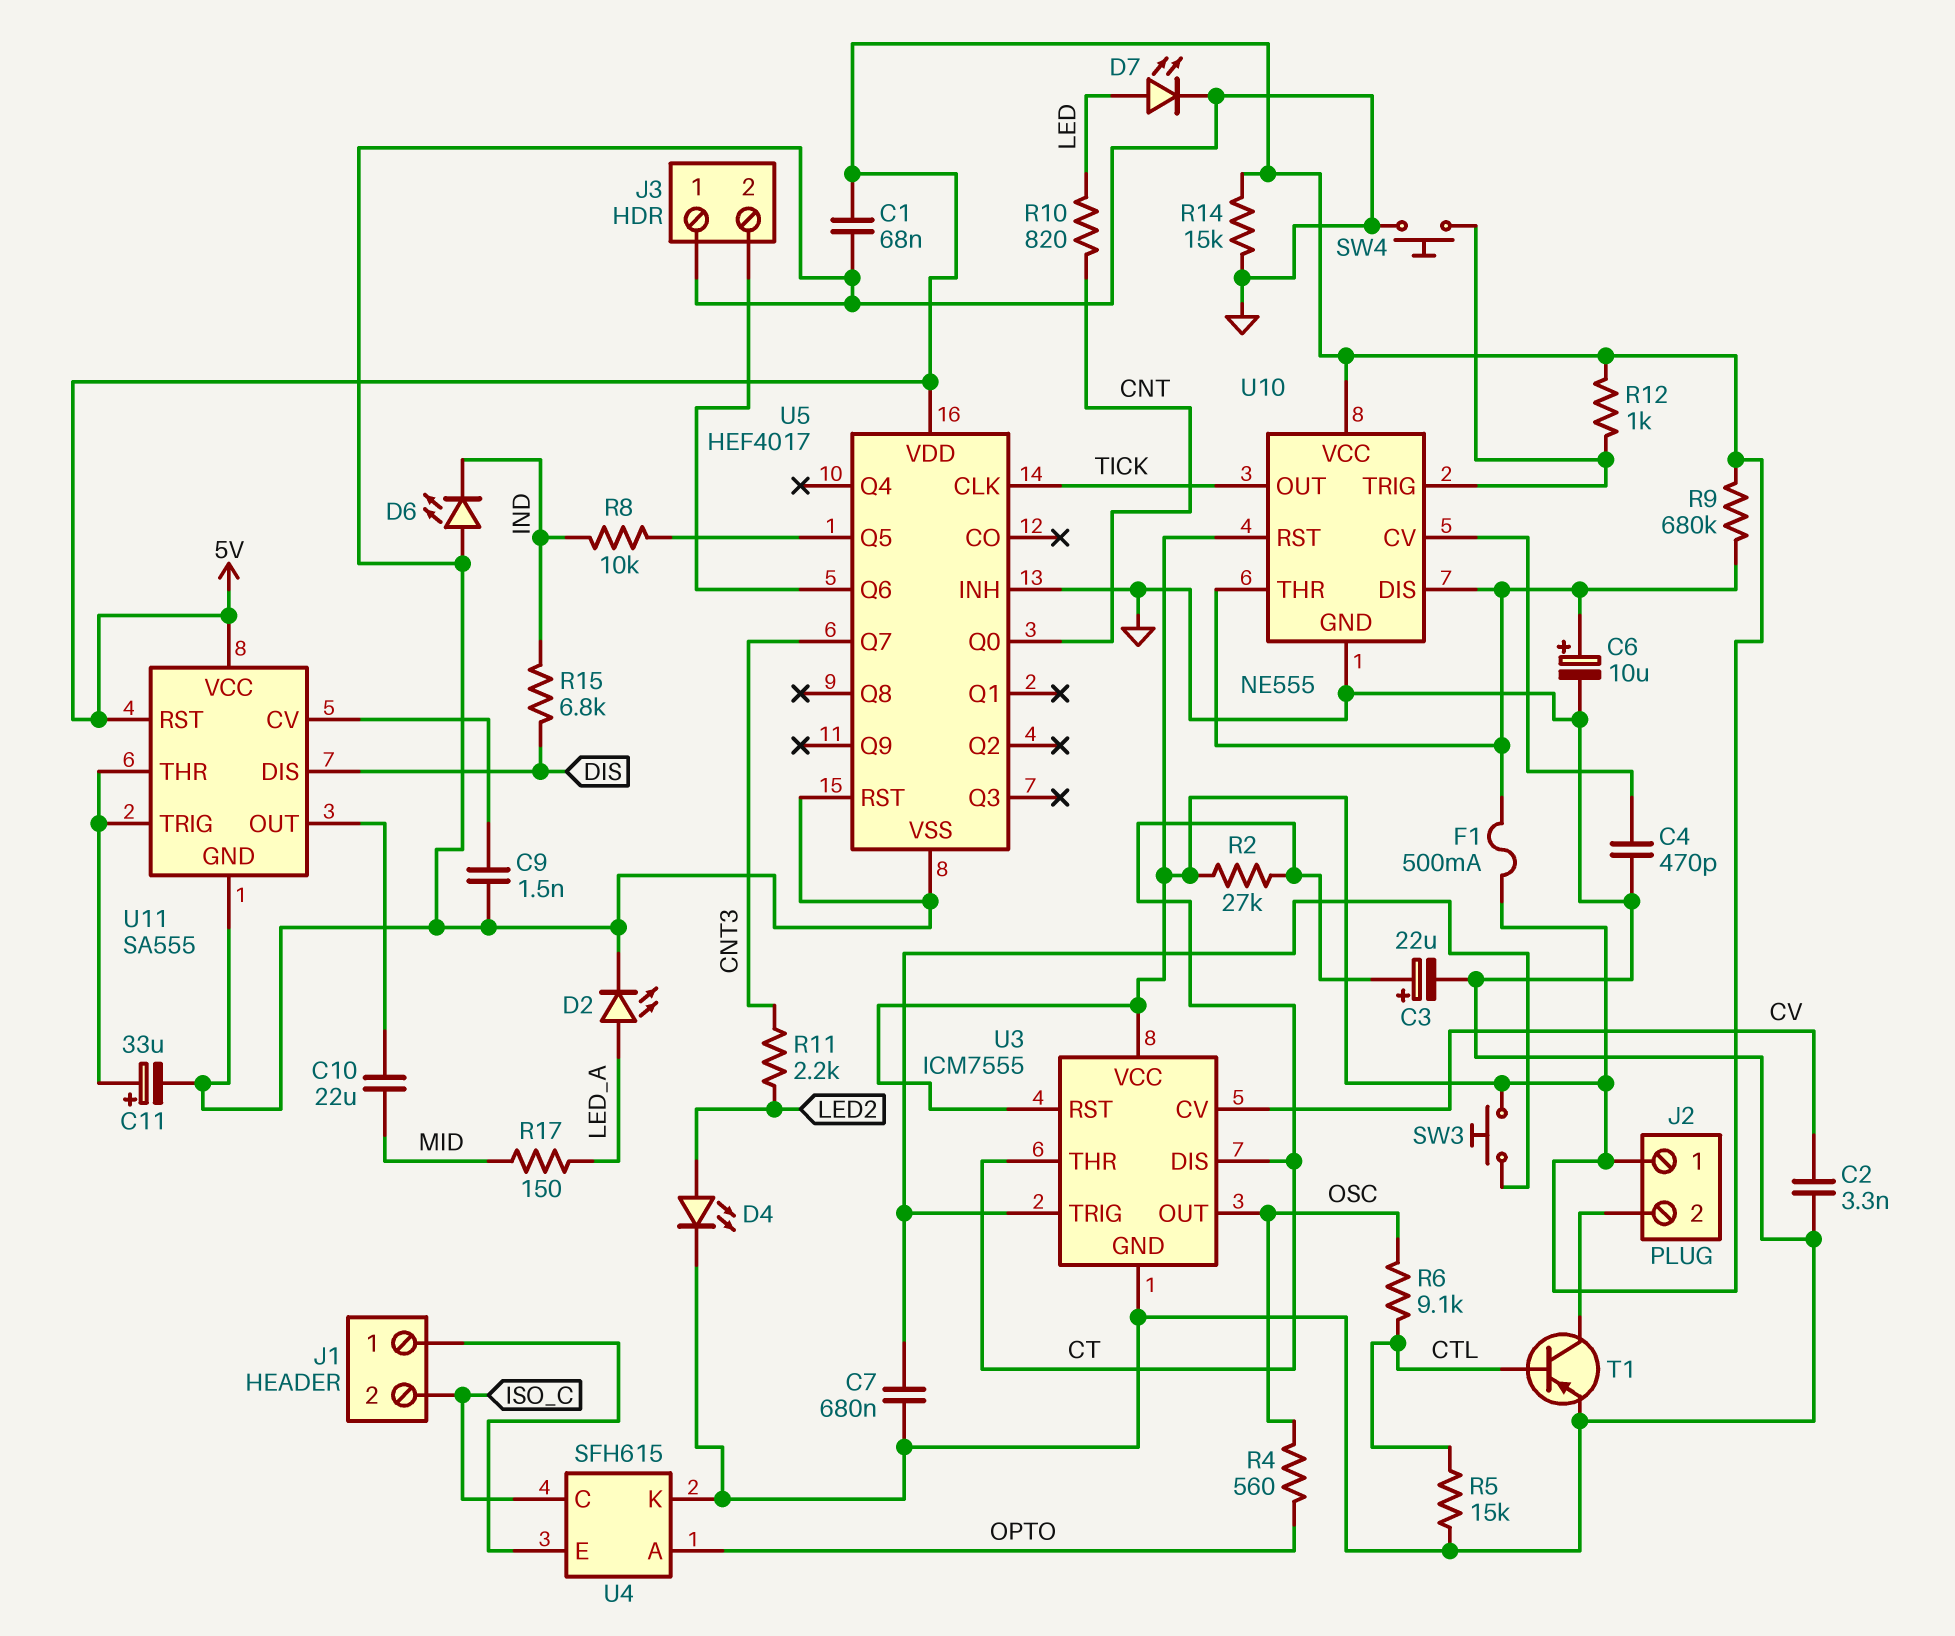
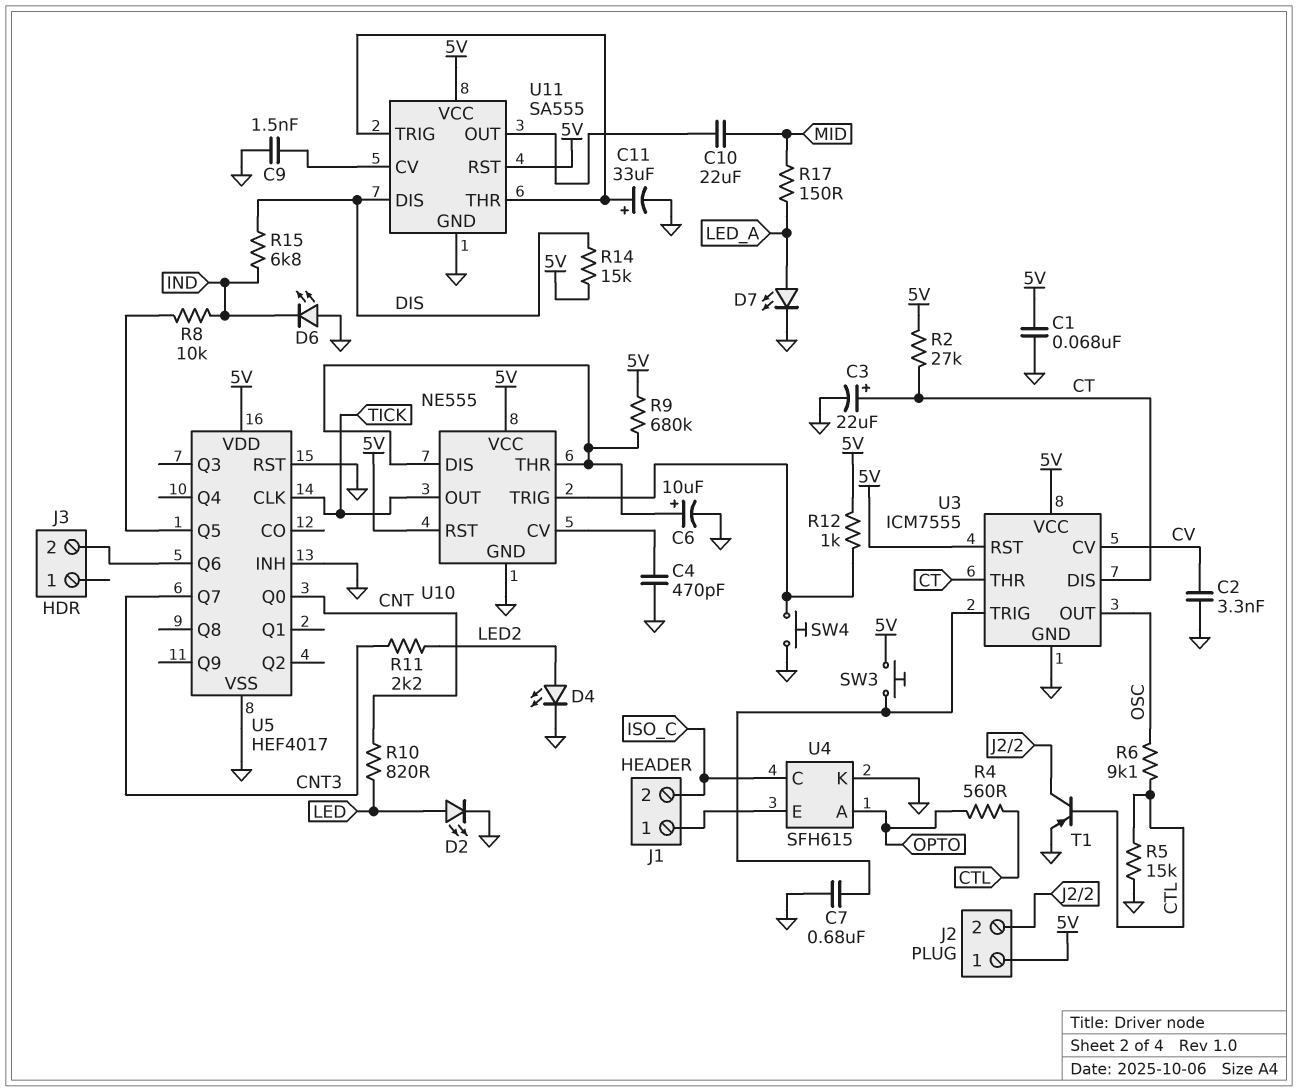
D2: LED (A LED_A, K GND) -> LED (A LED, K GND)
D7: LED (A LED, K GND) -> LED (A LED_A, K GND)
F1: 500mA (5V, U10/DIS) -> none
J3 pin 1: GND -> none
R4: 560 (OPTO, OSC) -> 560 (CTL, OPTO)
R14: 15k (5V, GND) -> 15k (5V, DIS)

